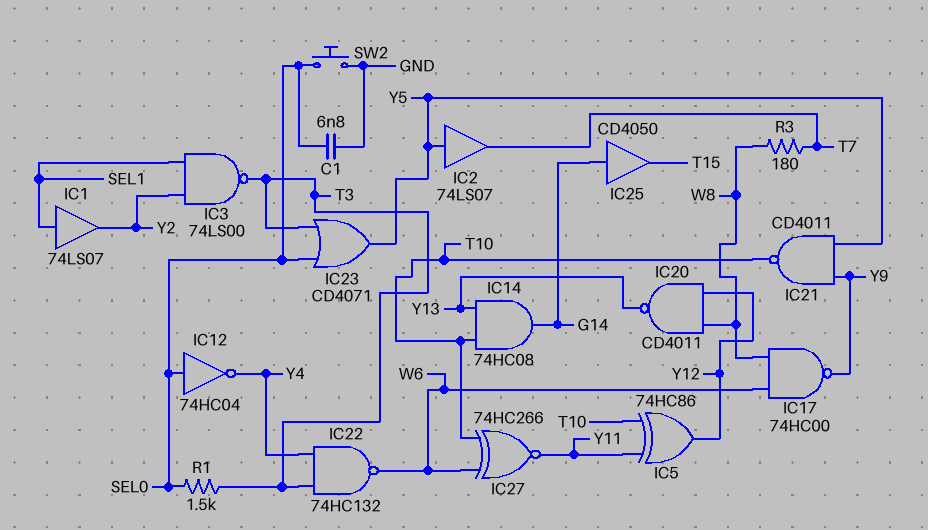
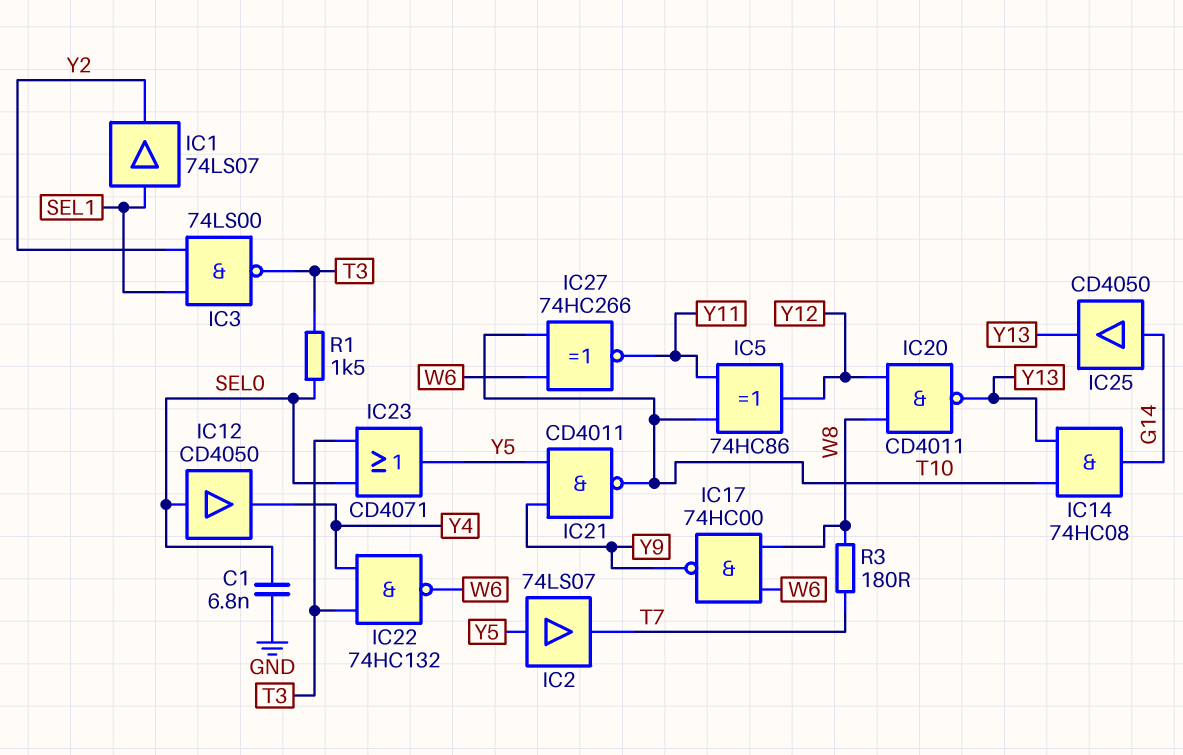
IC12: NOT 74HC04 (in SEL0, out Y4) -> buffer CD4050 (in SEL0, out Y4)
IC25: buffer CD4050 (in G14, out T15) -> buffer CD4050 (in G14, out Y13)
SW2: button (GND, SEL0) -> none

